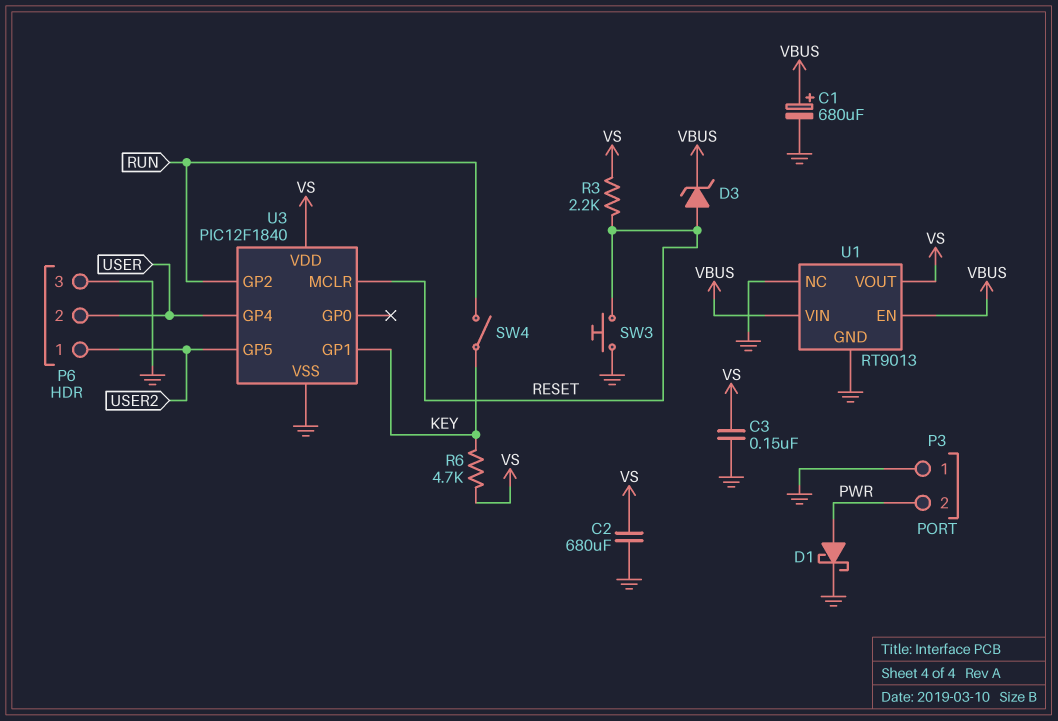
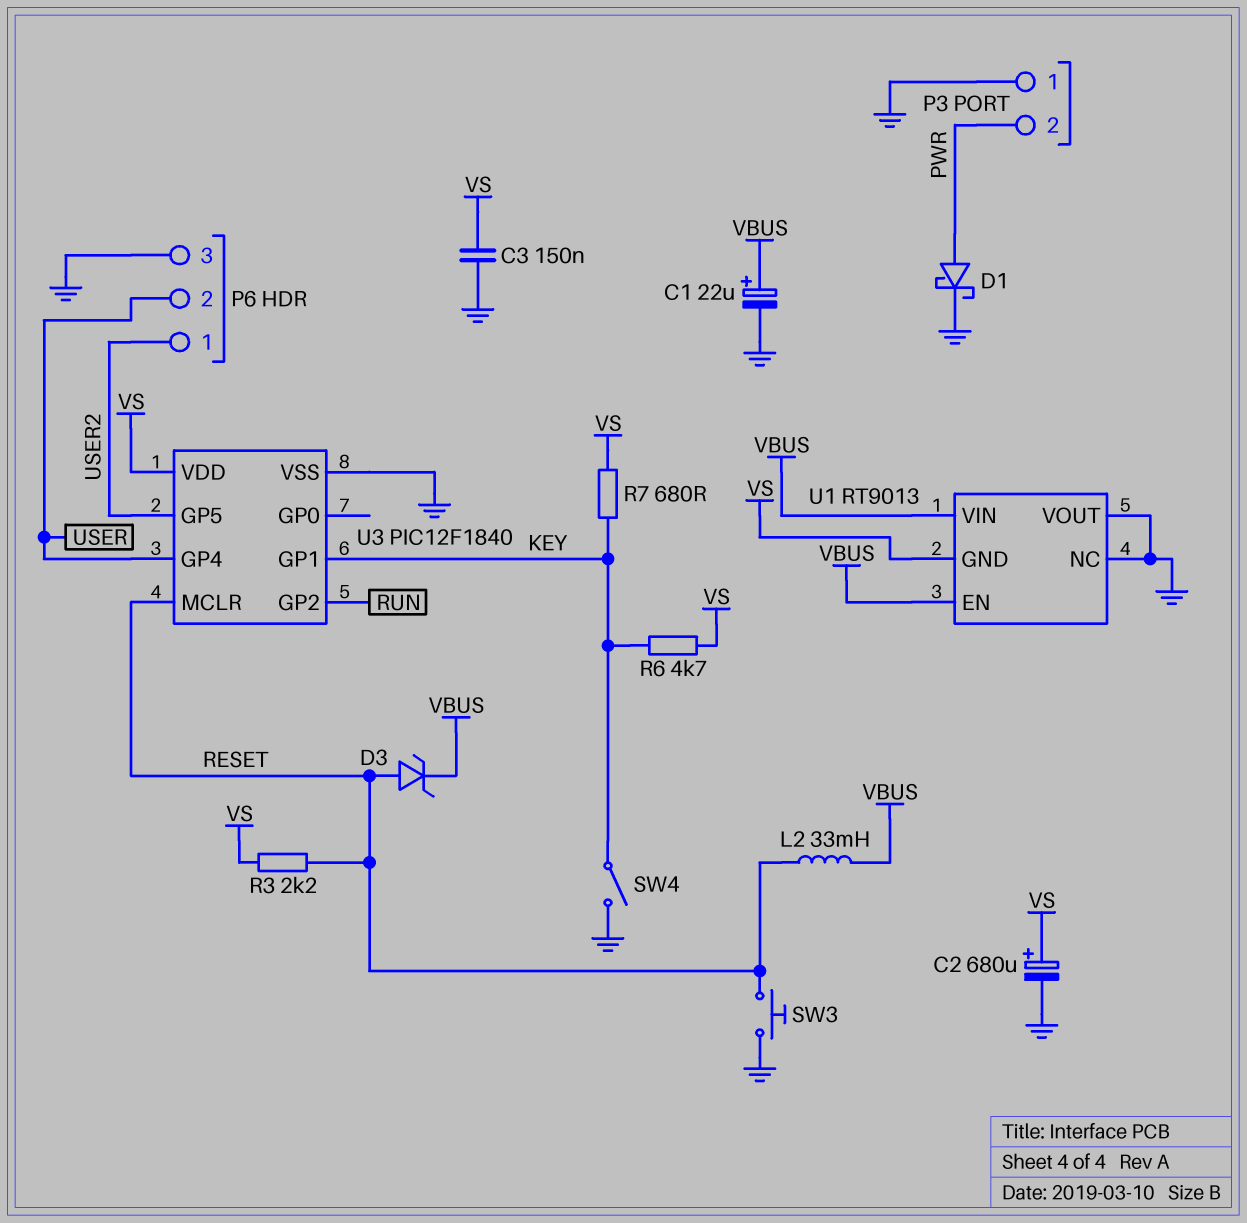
C1: 680uF (plus VBUS, minus GND) -> 22uF (plus VBUS, minus GND)
C2: 680uF (GND, VS) -> 680uF (plus VS, minus GND)
L2: none -> 33mH (RESET, VBUS)
R7: none -> 680 (KEY, VS)
SW4: switch (KEY, RUN) -> switch (GND, KEY)
U1 pin GND: GND -> VS
U1 pin VOUT: VS -> GND

